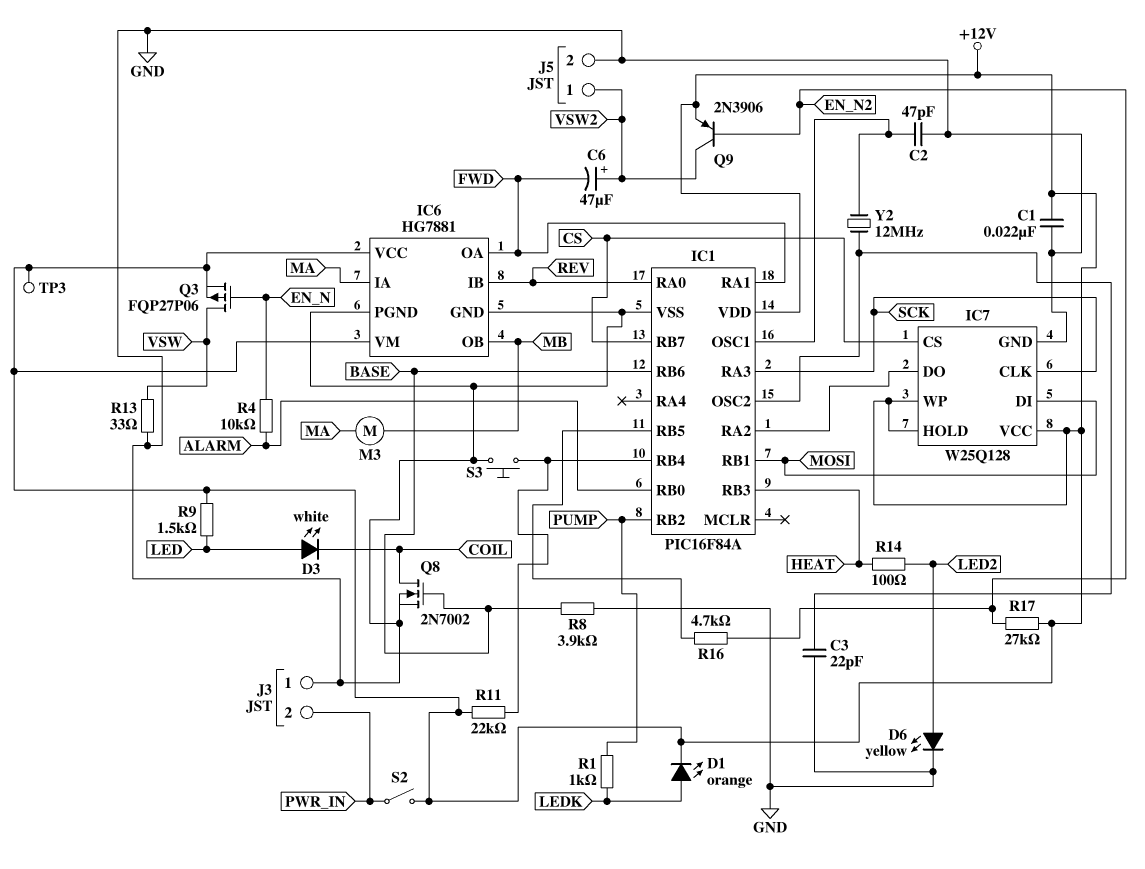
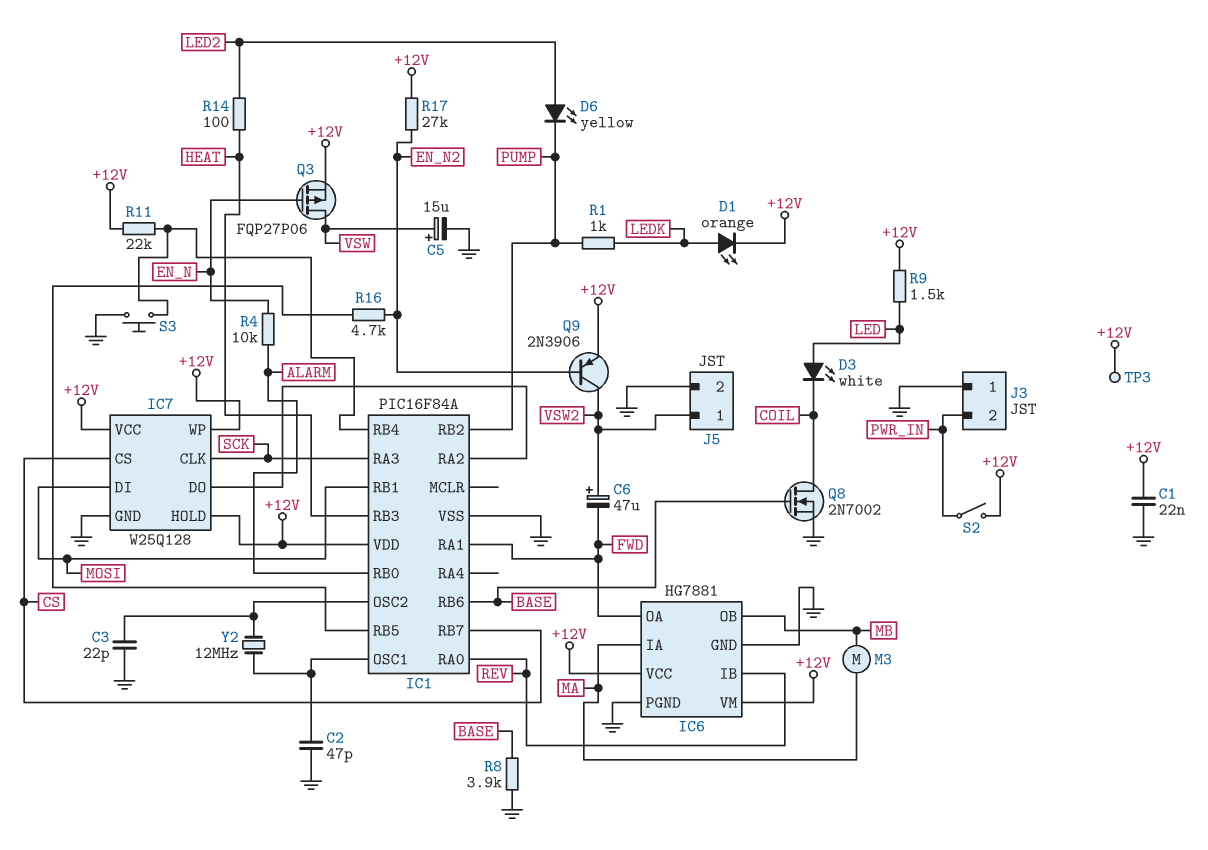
C5: none -> 15uF (plus VSW, minus GND)
D6: LED yellow (A LED2, K GND) -> LED yellow (A LED2, K PUMP)
R13: 33 (GND, VSW) -> none

